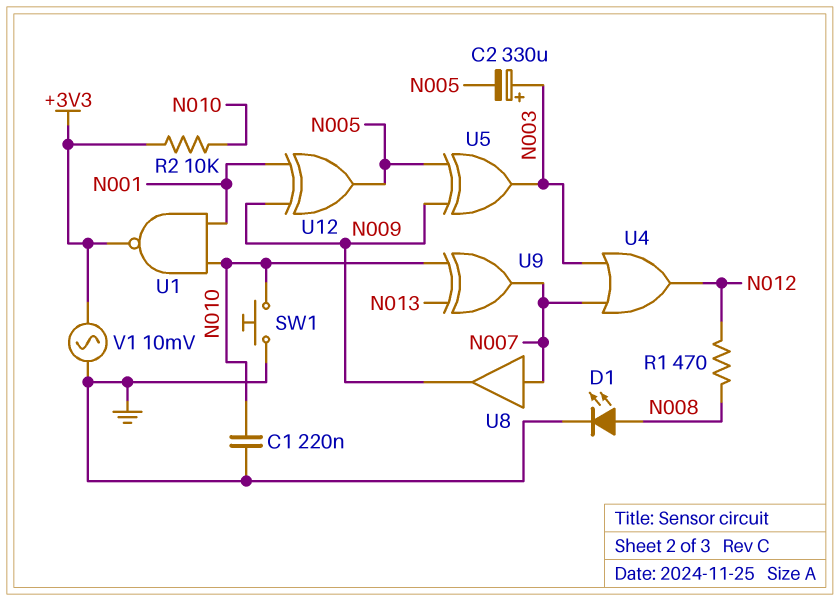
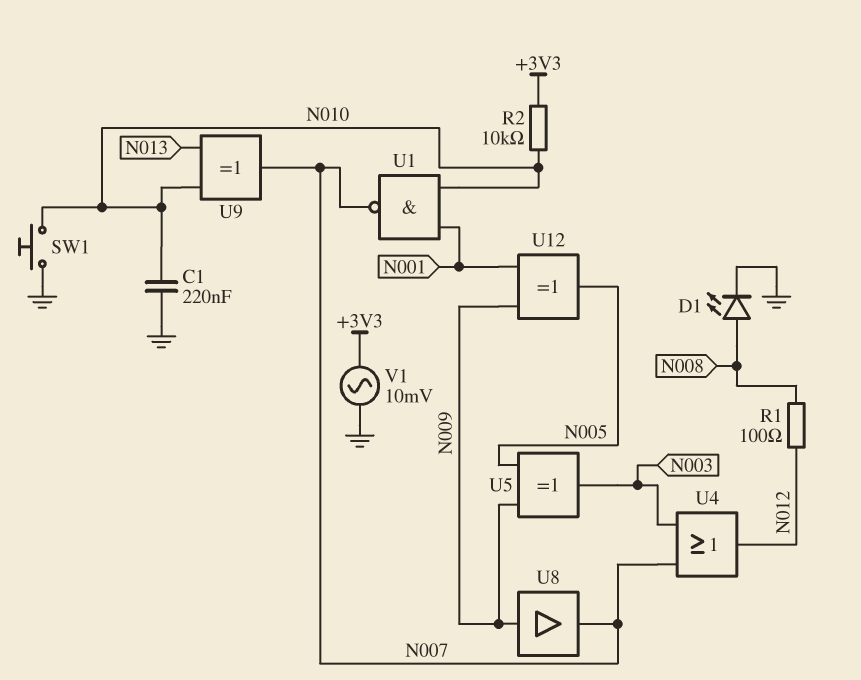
C2: 330uF (plus N003, minus N005) -> none
R1: 470 (N008, N012) -> 100 (N008, N012)
U1: NAND (in N001, in N010, out +3V3) -> NAND (in N001, in N010, out N007)
U8: buffer (in N007, out N009) -> buffer (in N009, out N007)

